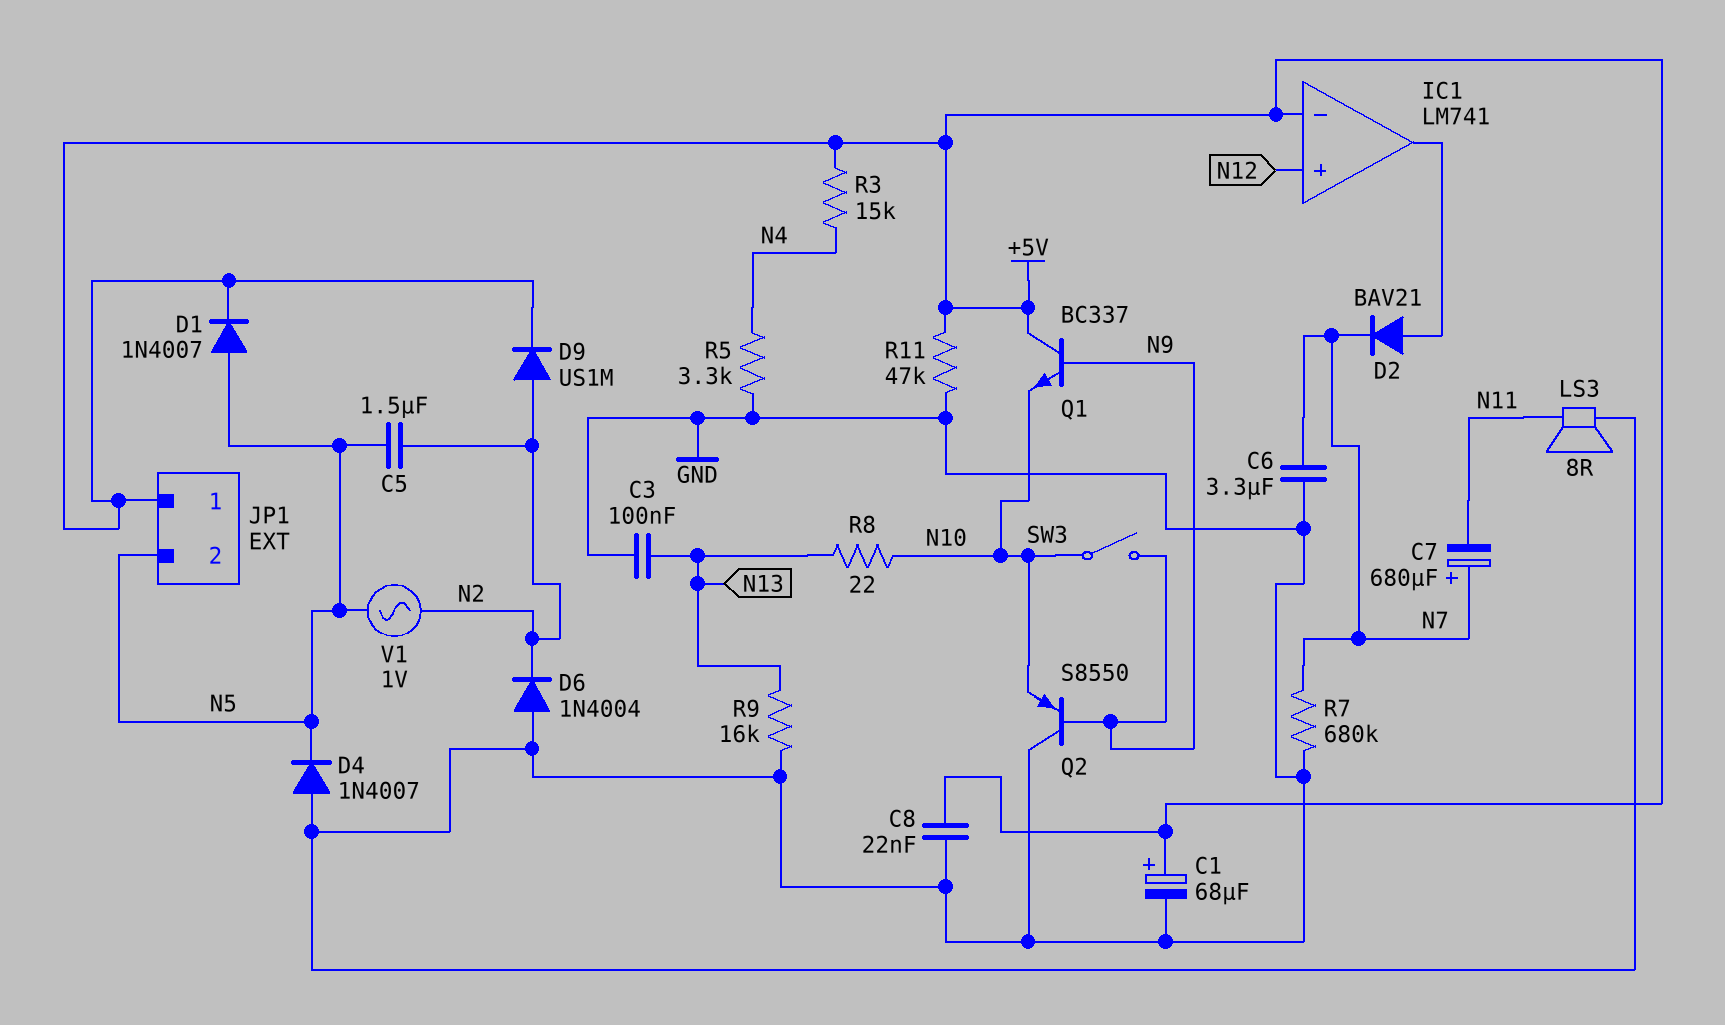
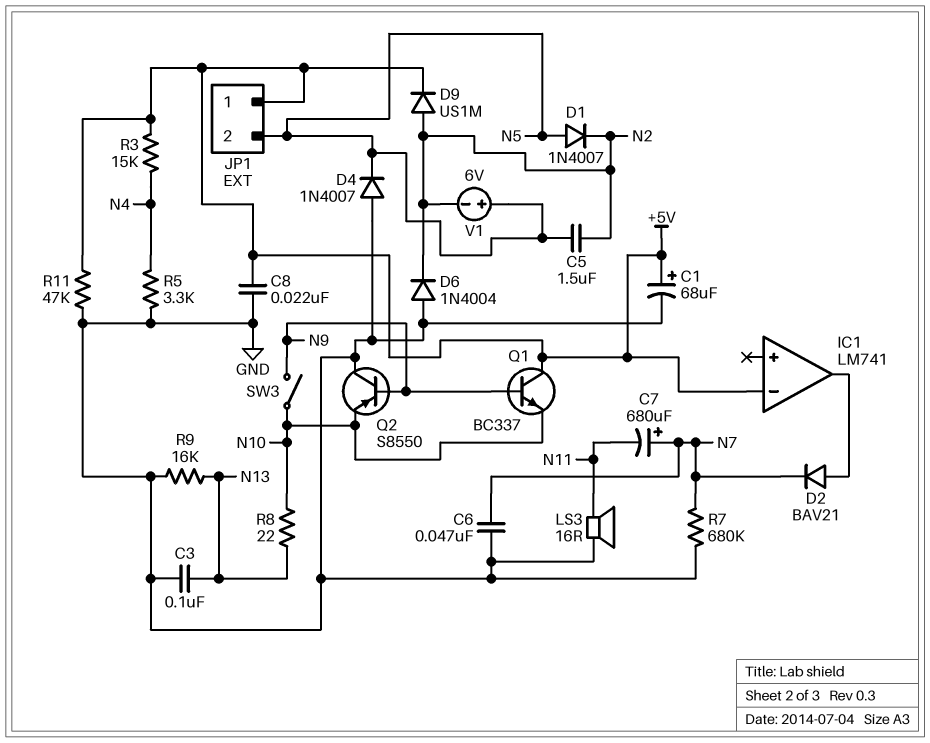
C6: 3.3uF (GND, N7) -> 47nF (GND, N7)
D1: diode 1N4007 (A N5, K +5V) -> diode 1N4007 (A N5, K N2)
IC1 pin in+: N12 -> none
LS3: speaker 8R (GND, N11) -> speaker 16R (GND, N11)
V1: AC 1V (N2, N5) -> 6V (plus N5, minus N2)

